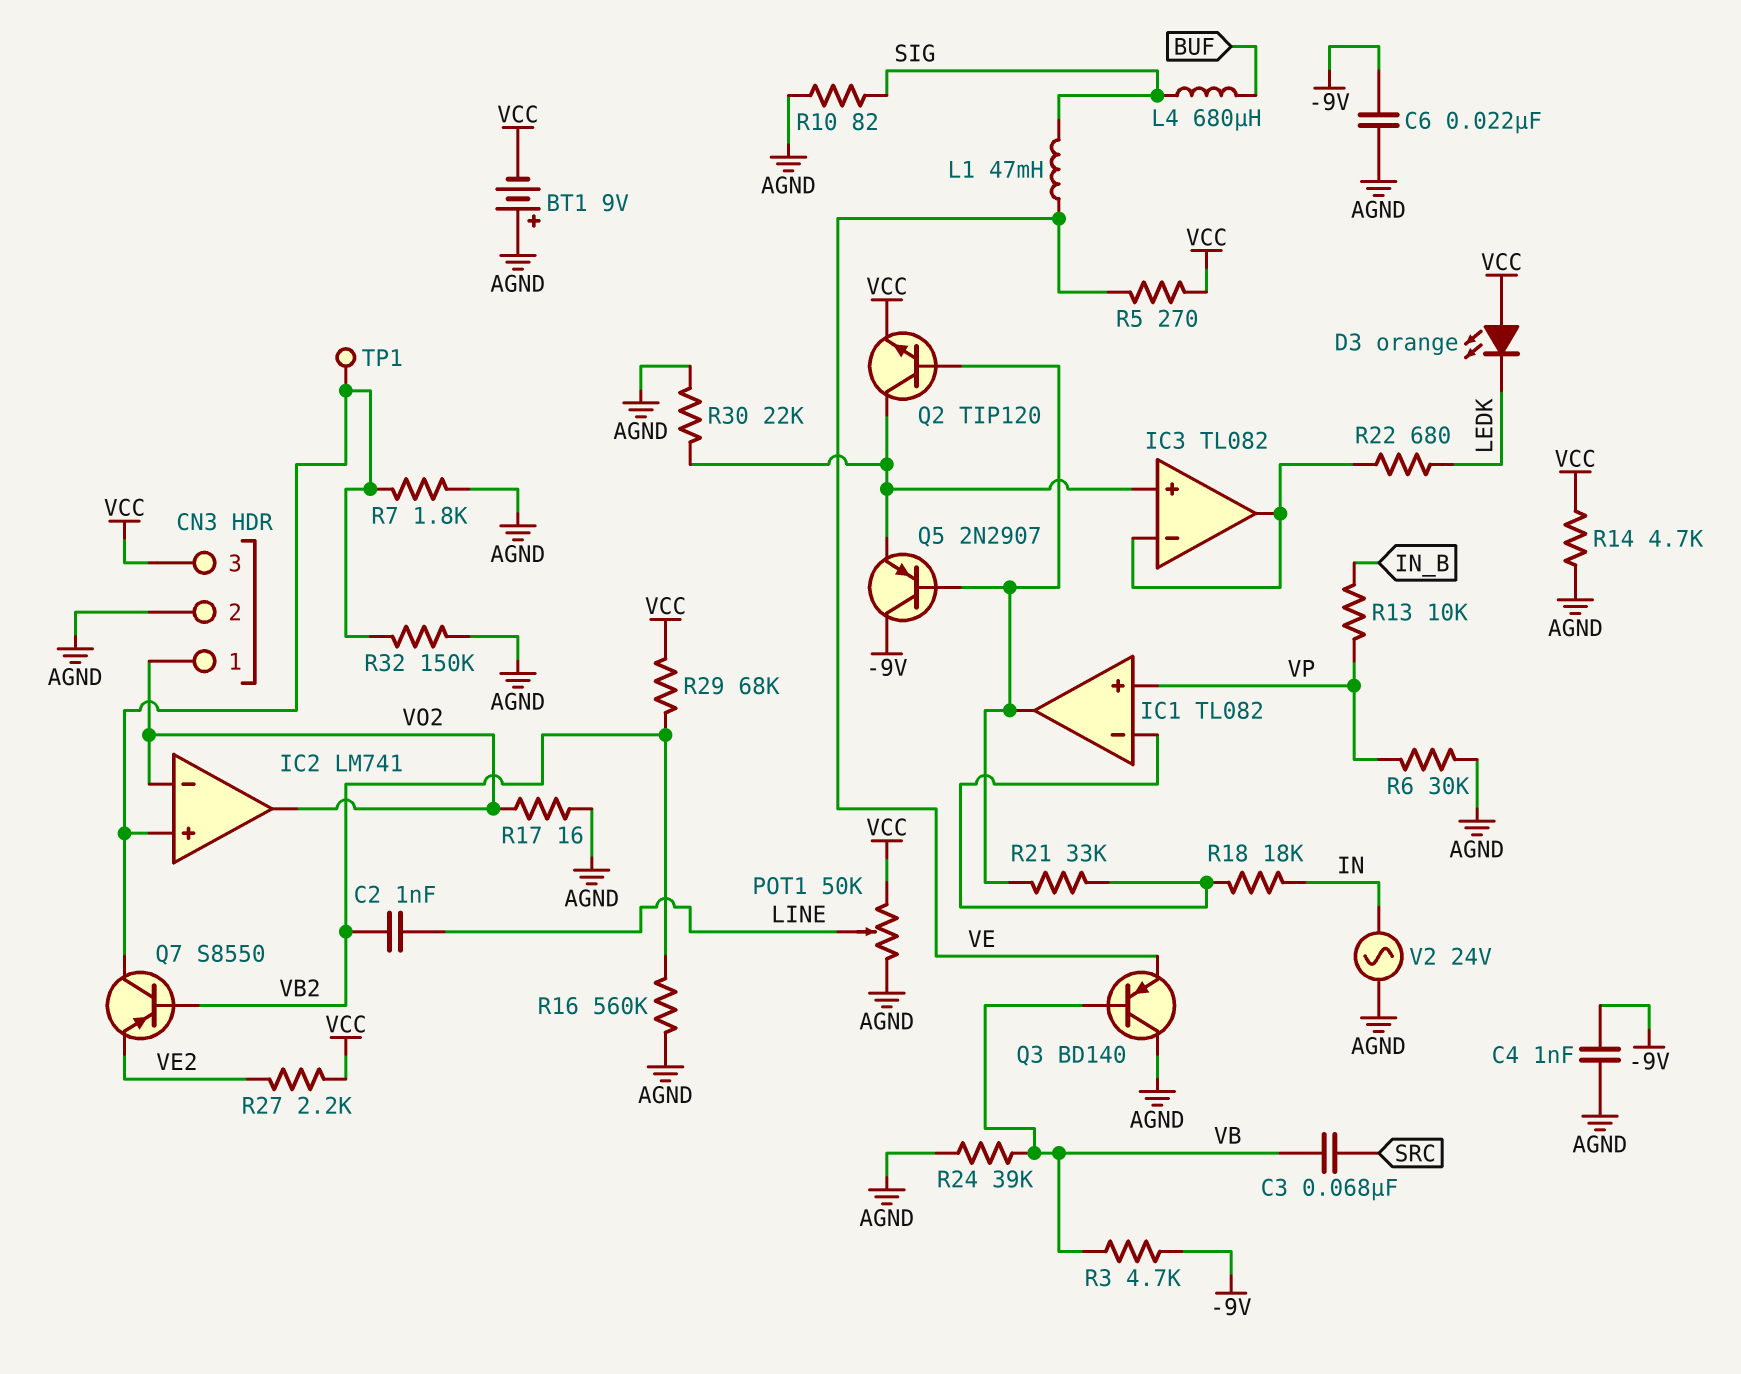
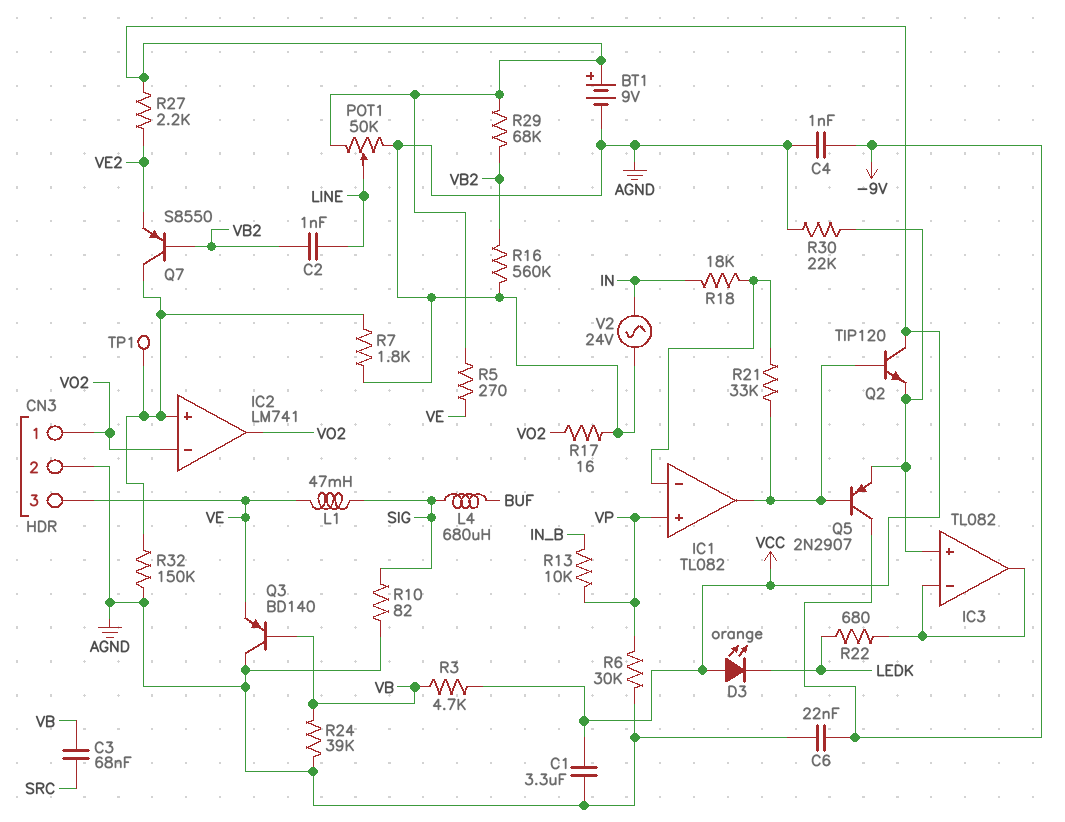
BT1: 9V (plus AGND, minus VCC) -> 9V (plus VCC, minus AGND)
C1: none -> 3.3uF (AGND, VCC)
CN3 pin 3: VCC -> VE
Q2: NPN TIP120 (B IC1/out, C IC3/in+, E VCC) -> NPN TIP120 (B IC1/out, C VCC, E IC3/in+)
R3: 4.7k (-9V, VB) -> 4.7k (VB, VCC)
R14: 4.7k (AGND, VCC) -> none

